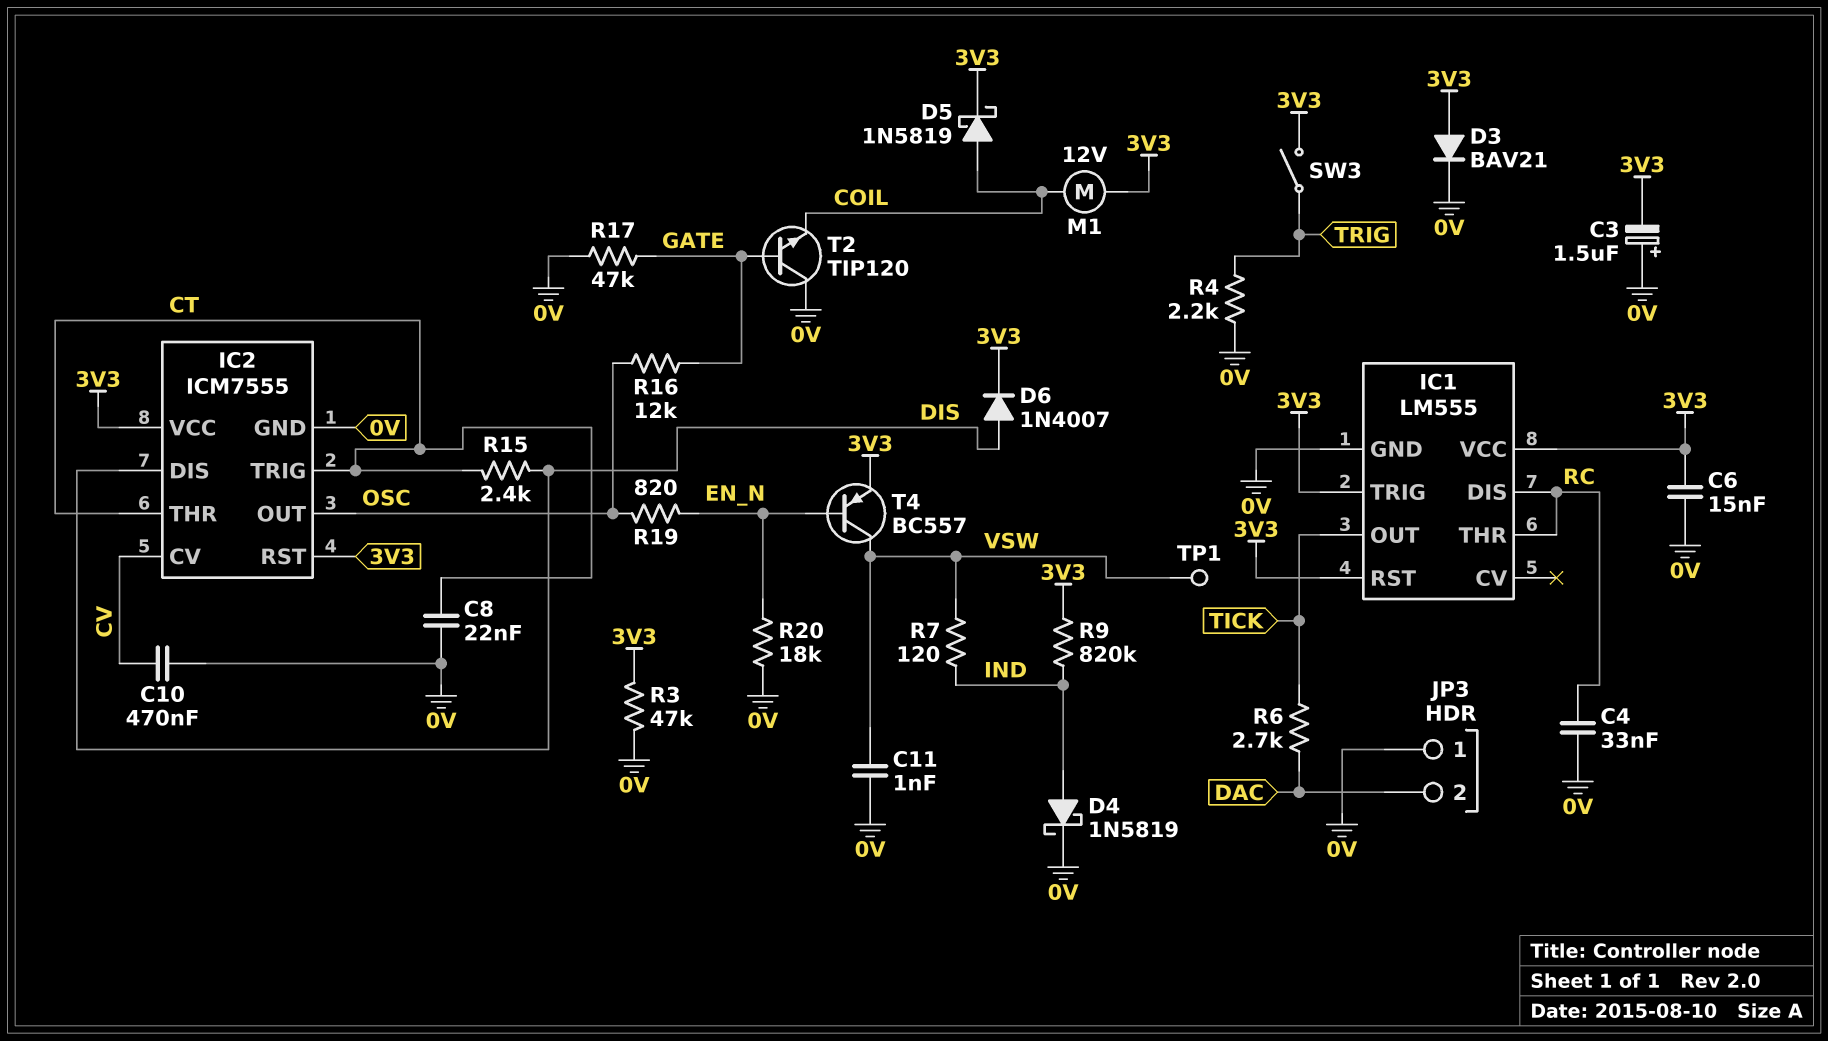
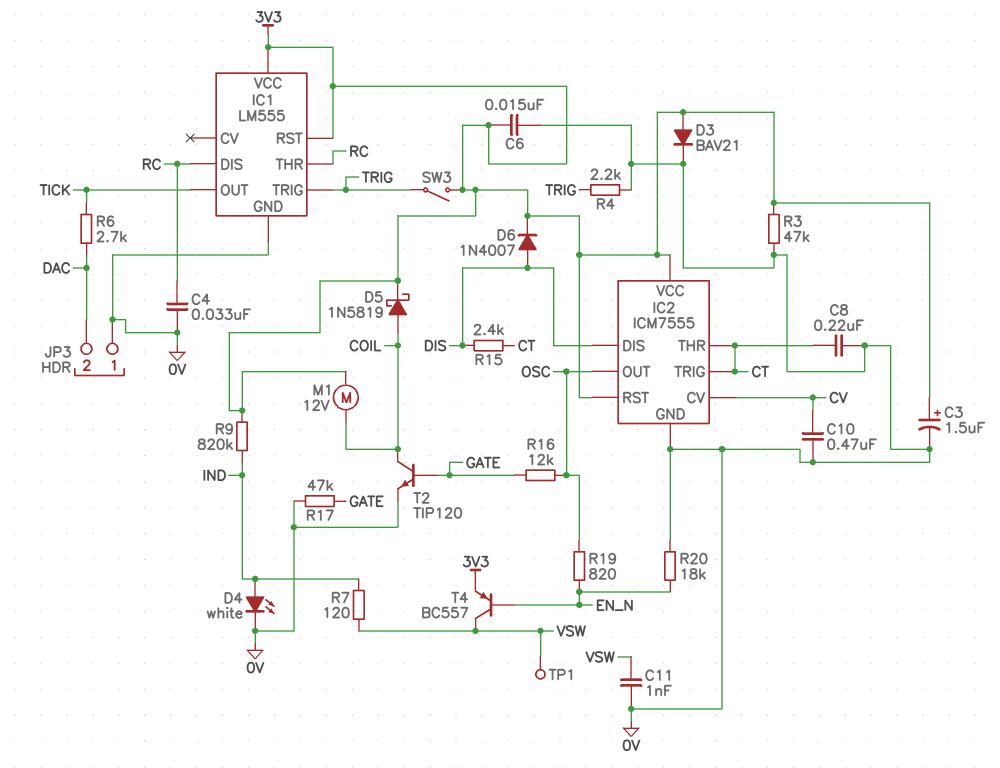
C3: 1.5uF (plus 0V, minus 3V3) -> 1.5uF (plus 3V3, minus 0V)
C8: 22nF (0V, CT) -> 220nF (0V, CT)
D4: schottky 1N5819 (A IND, K 0V) -> LED white (A IND, K 0V)
IC1 pin TRIG: 3V3 -> TRIG
T2: NPN TIP120 (B GATE, C 0V, E COIL) -> NPN TIP120 (B GATE, C COIL, E 0V)

